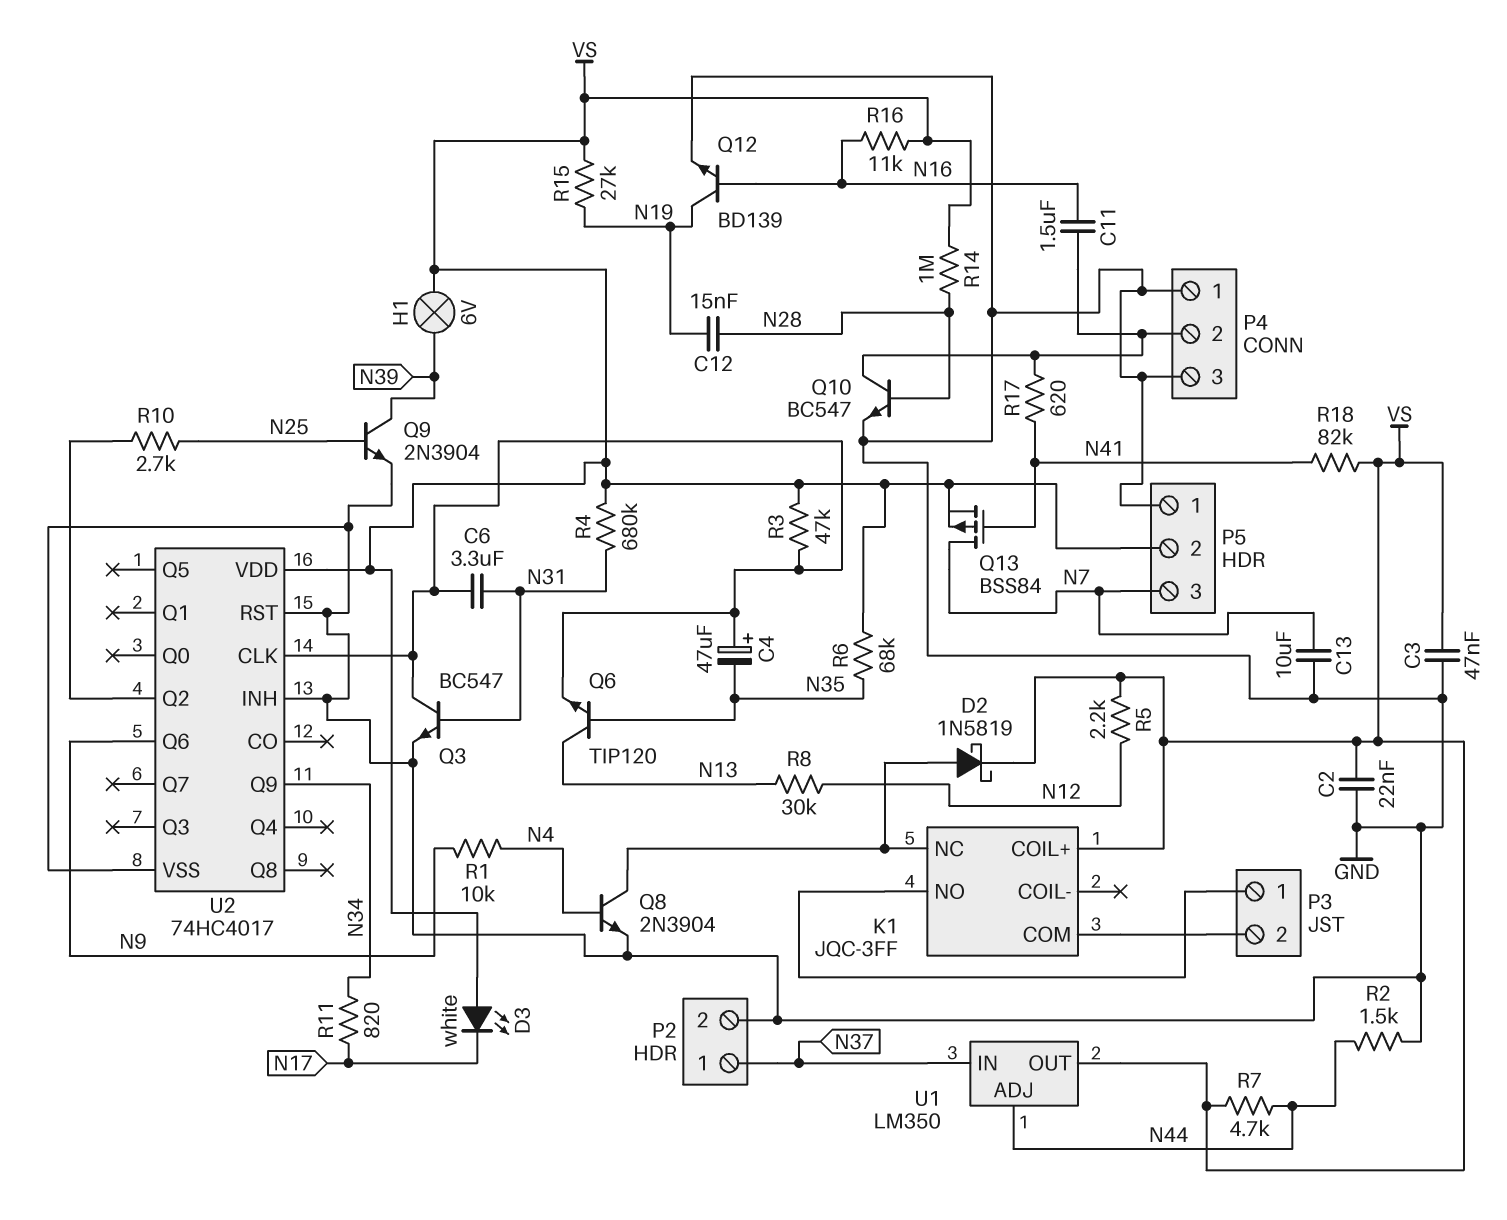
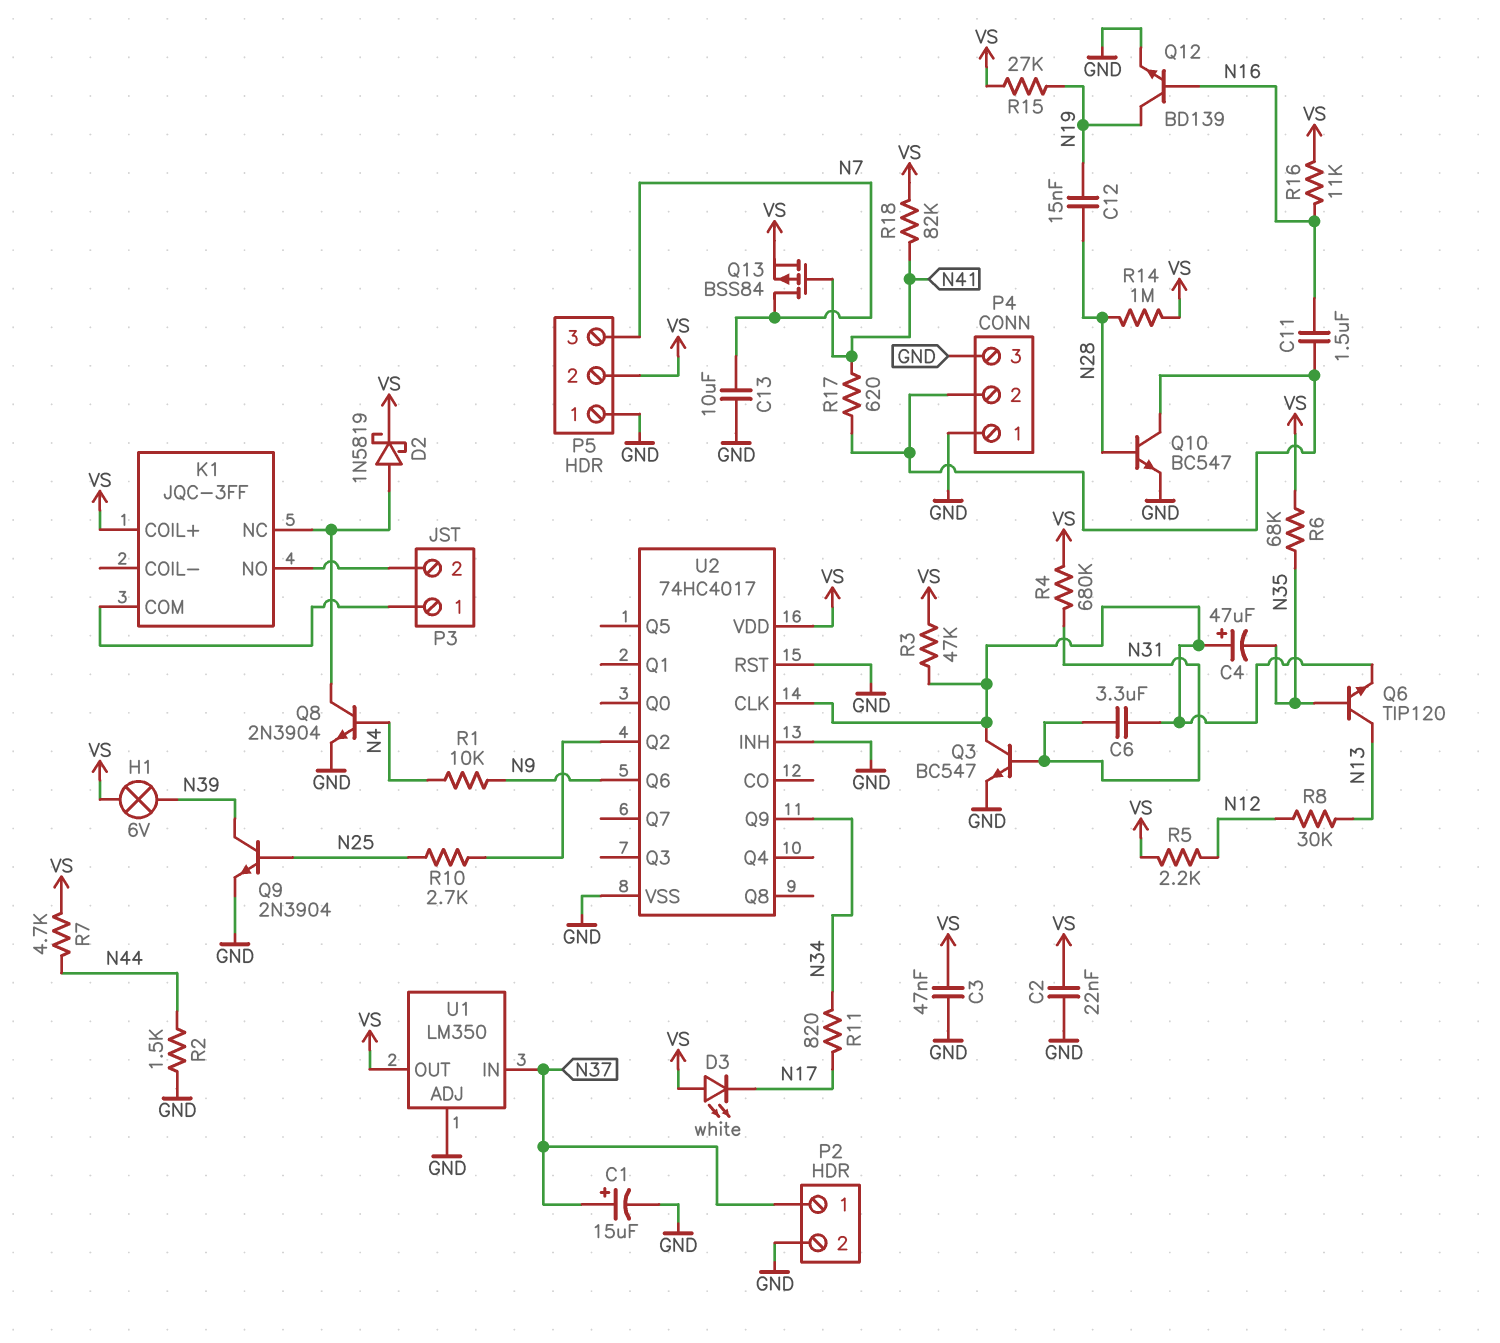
C1: none -> 15uF (plus N37, minus GND)
P3 pin 1: K1/NO -> K1/COM
P3 pin 2: K1/COM -> K1/NO
U1 pin ADJ: N44 -> GND

